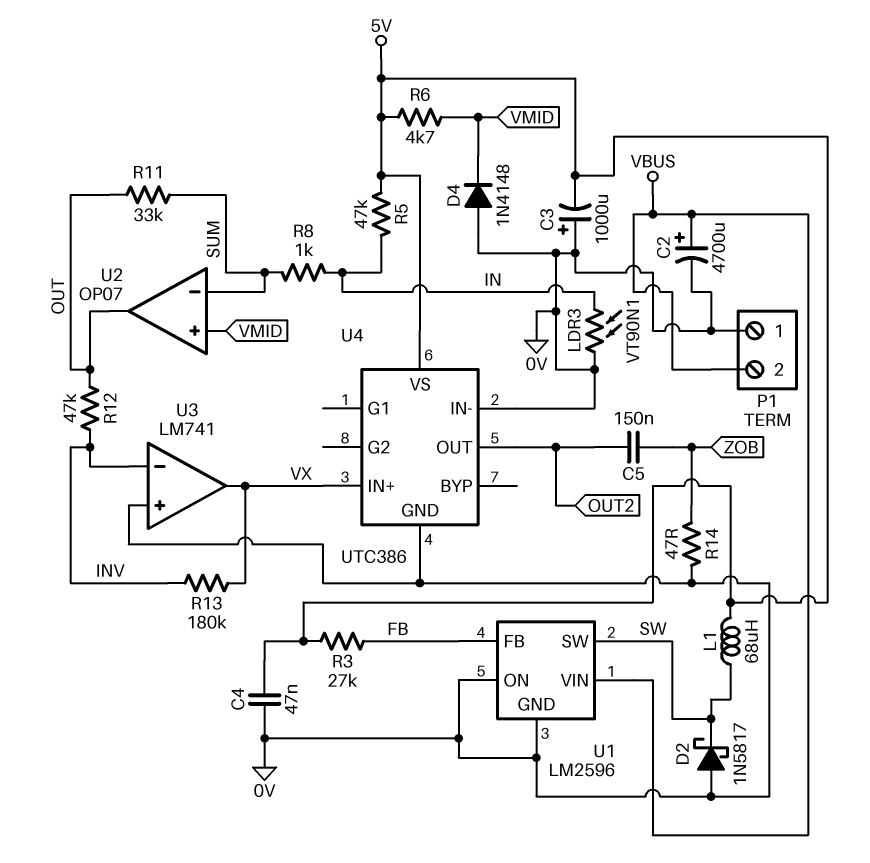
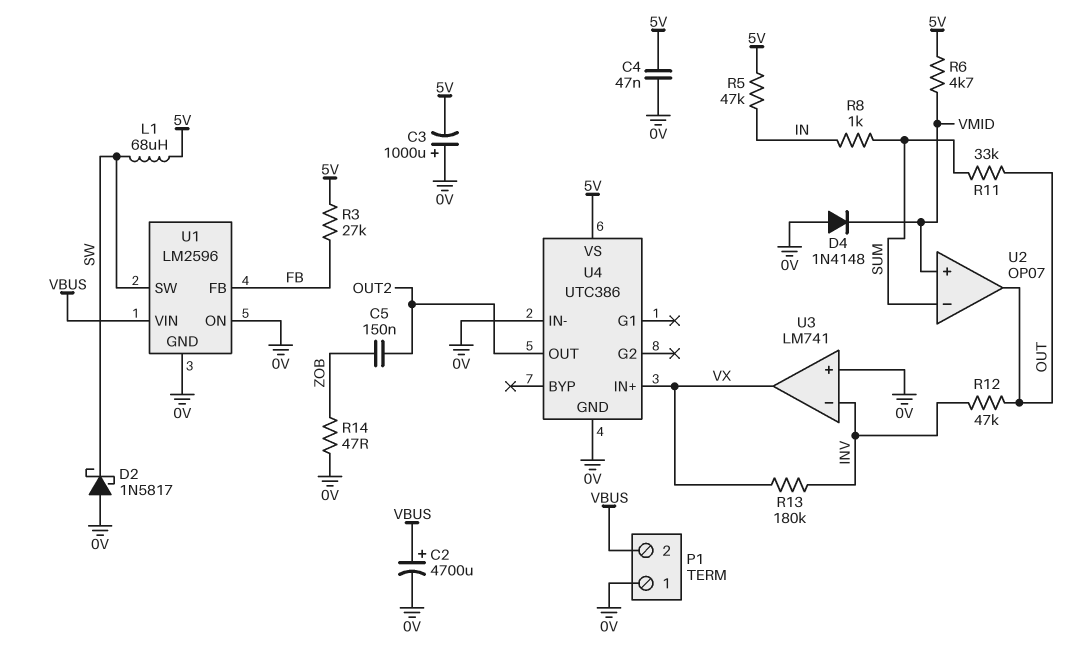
LDR3: VT90N1 (0V, IN) -> none

